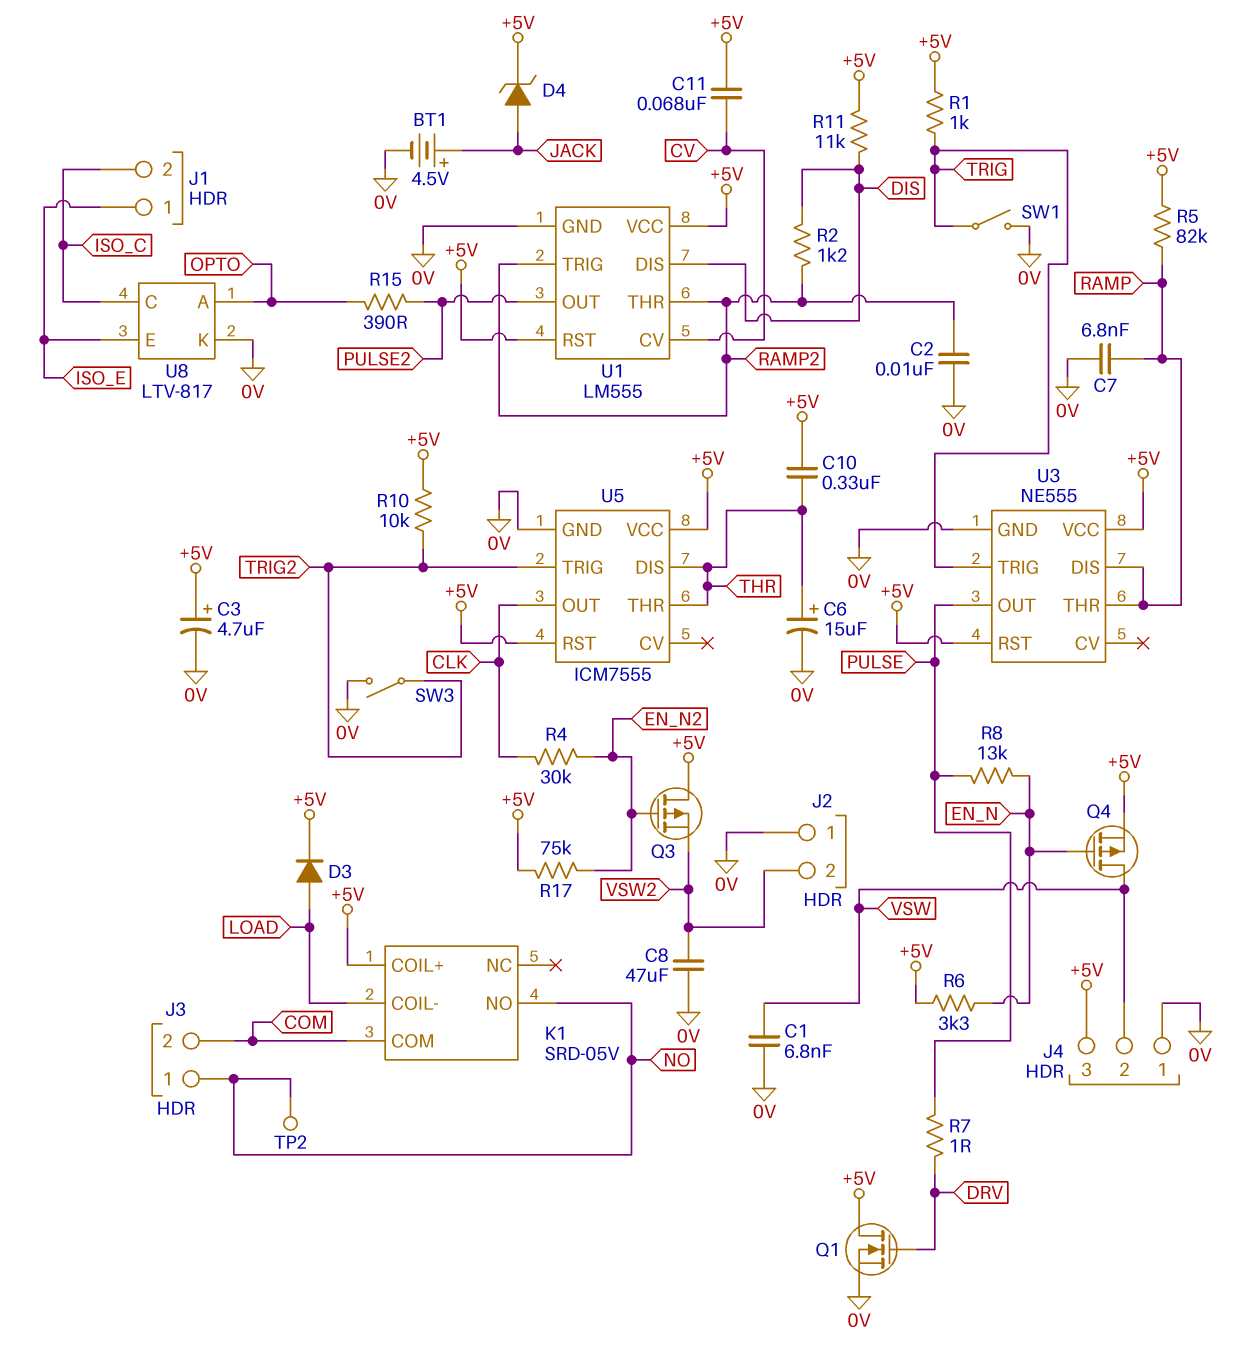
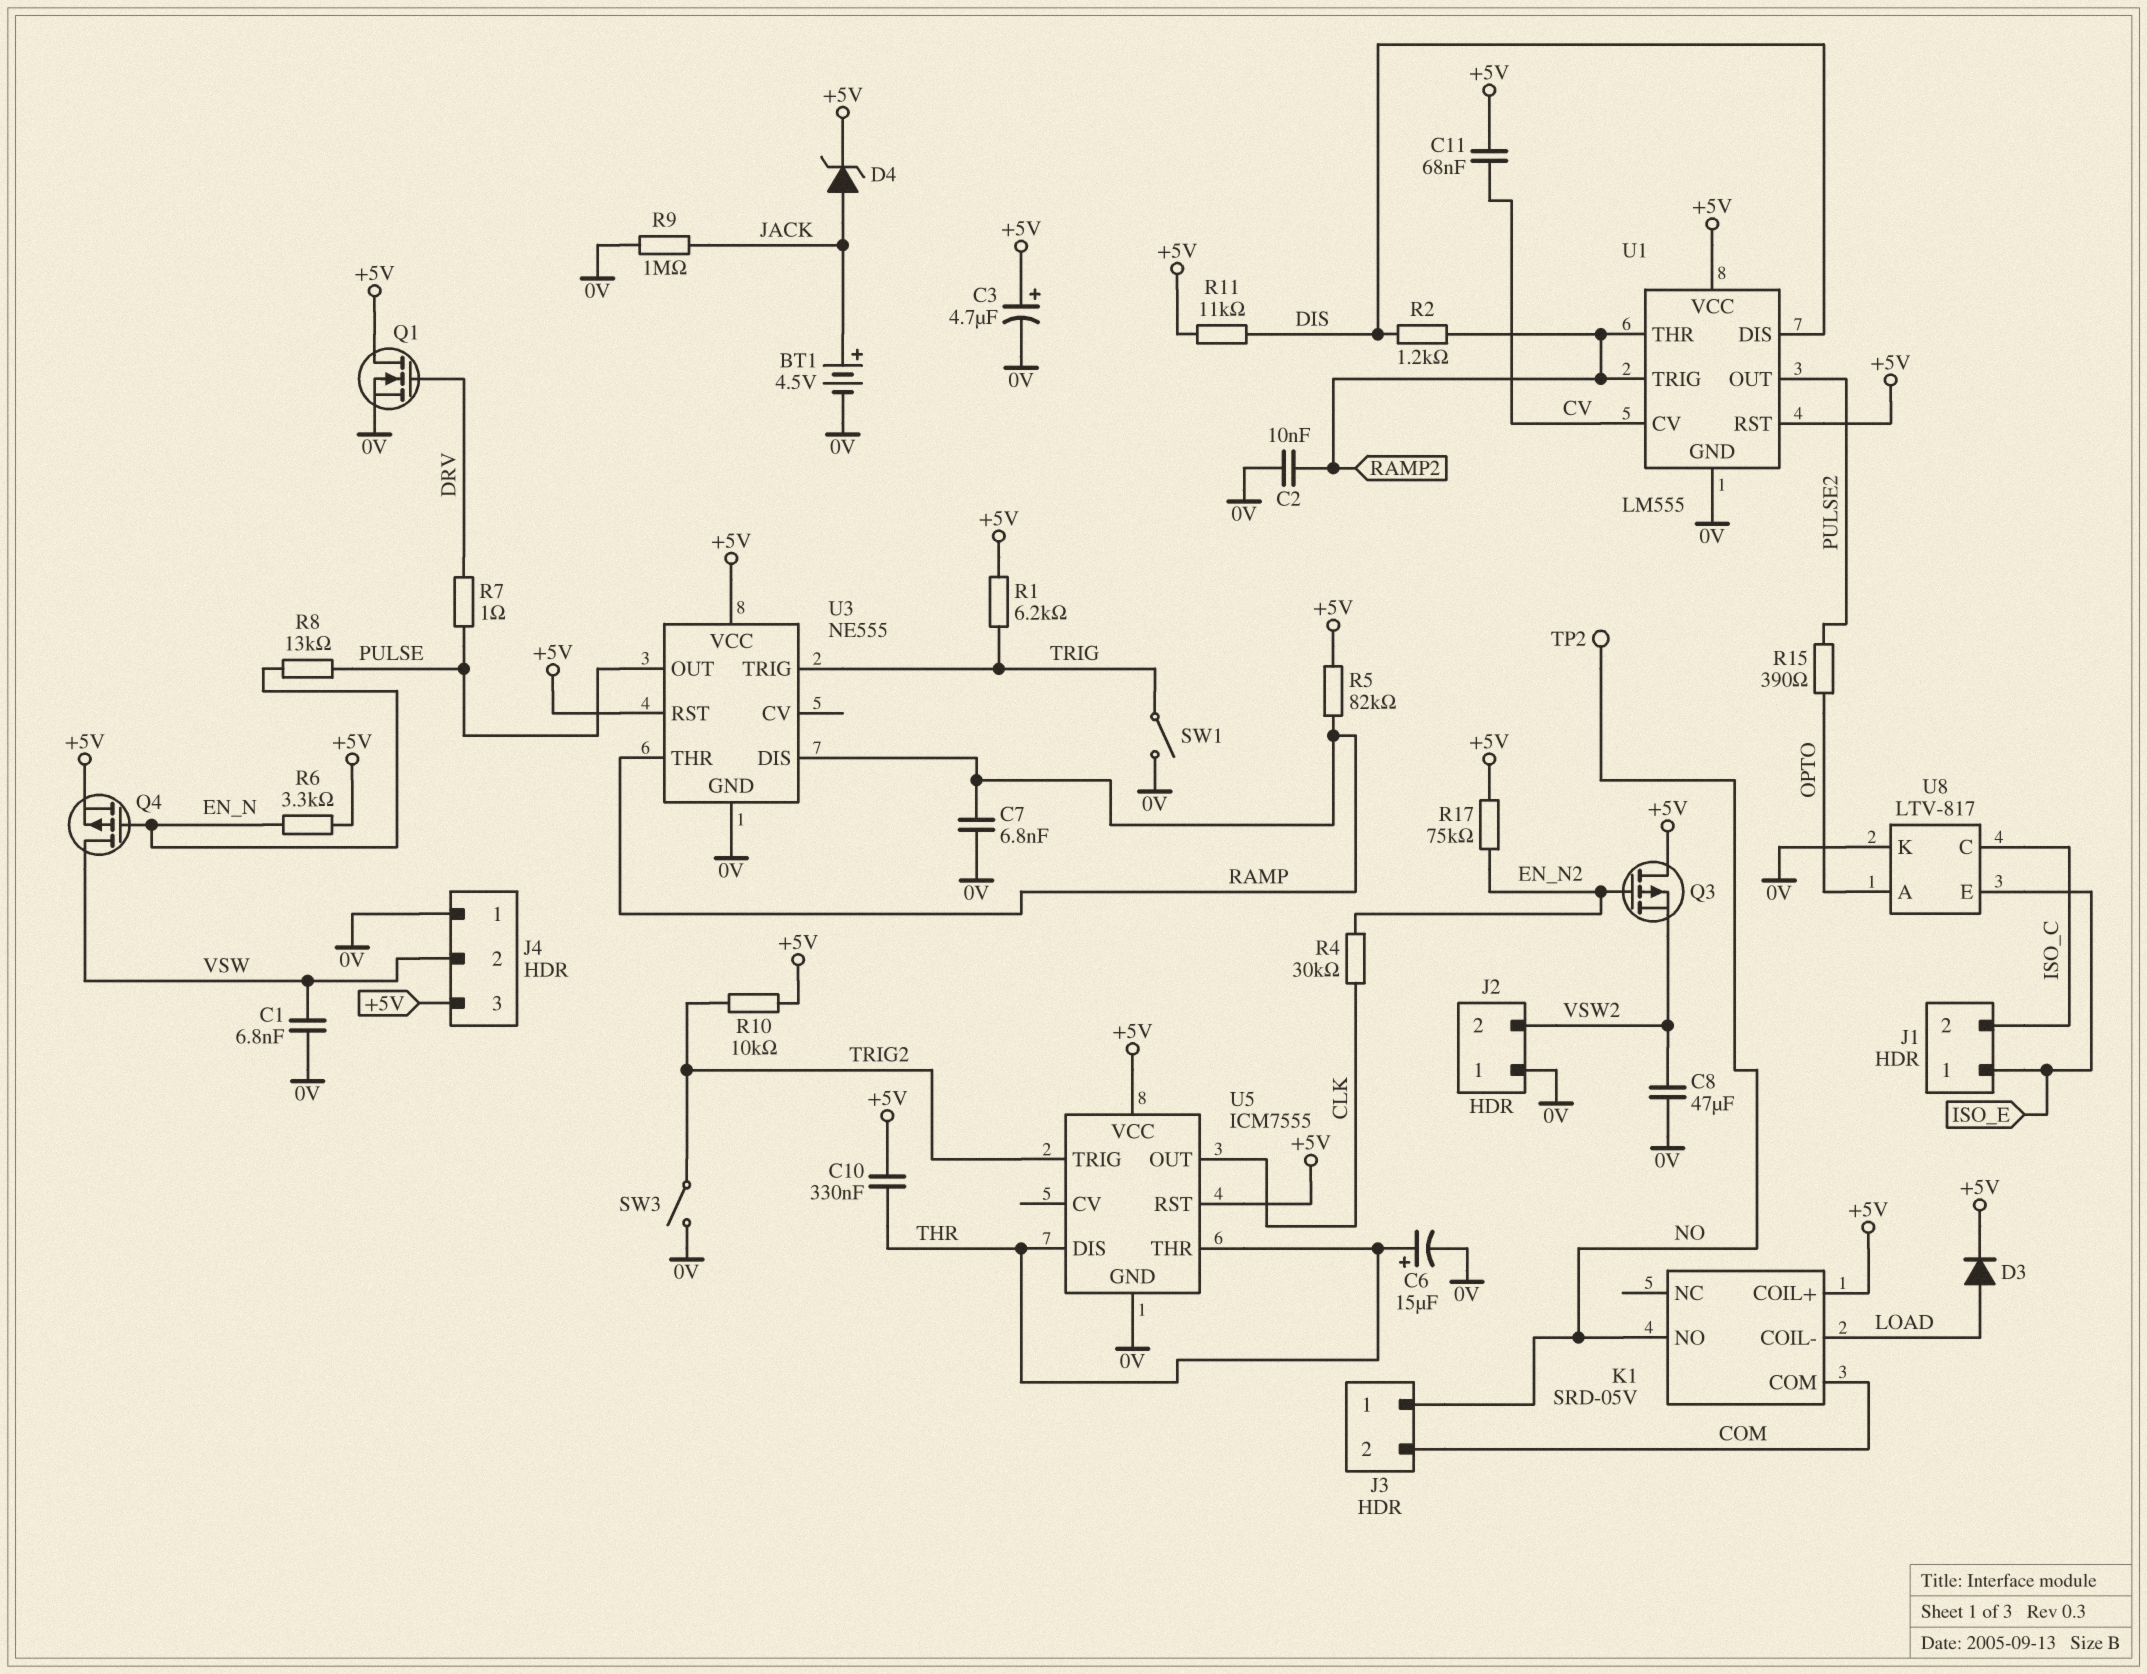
R1: 1k (+5V, TRIG) -> 6.2k (+5V, TRIG)
R9: none -> 1M (0V, JACK)

